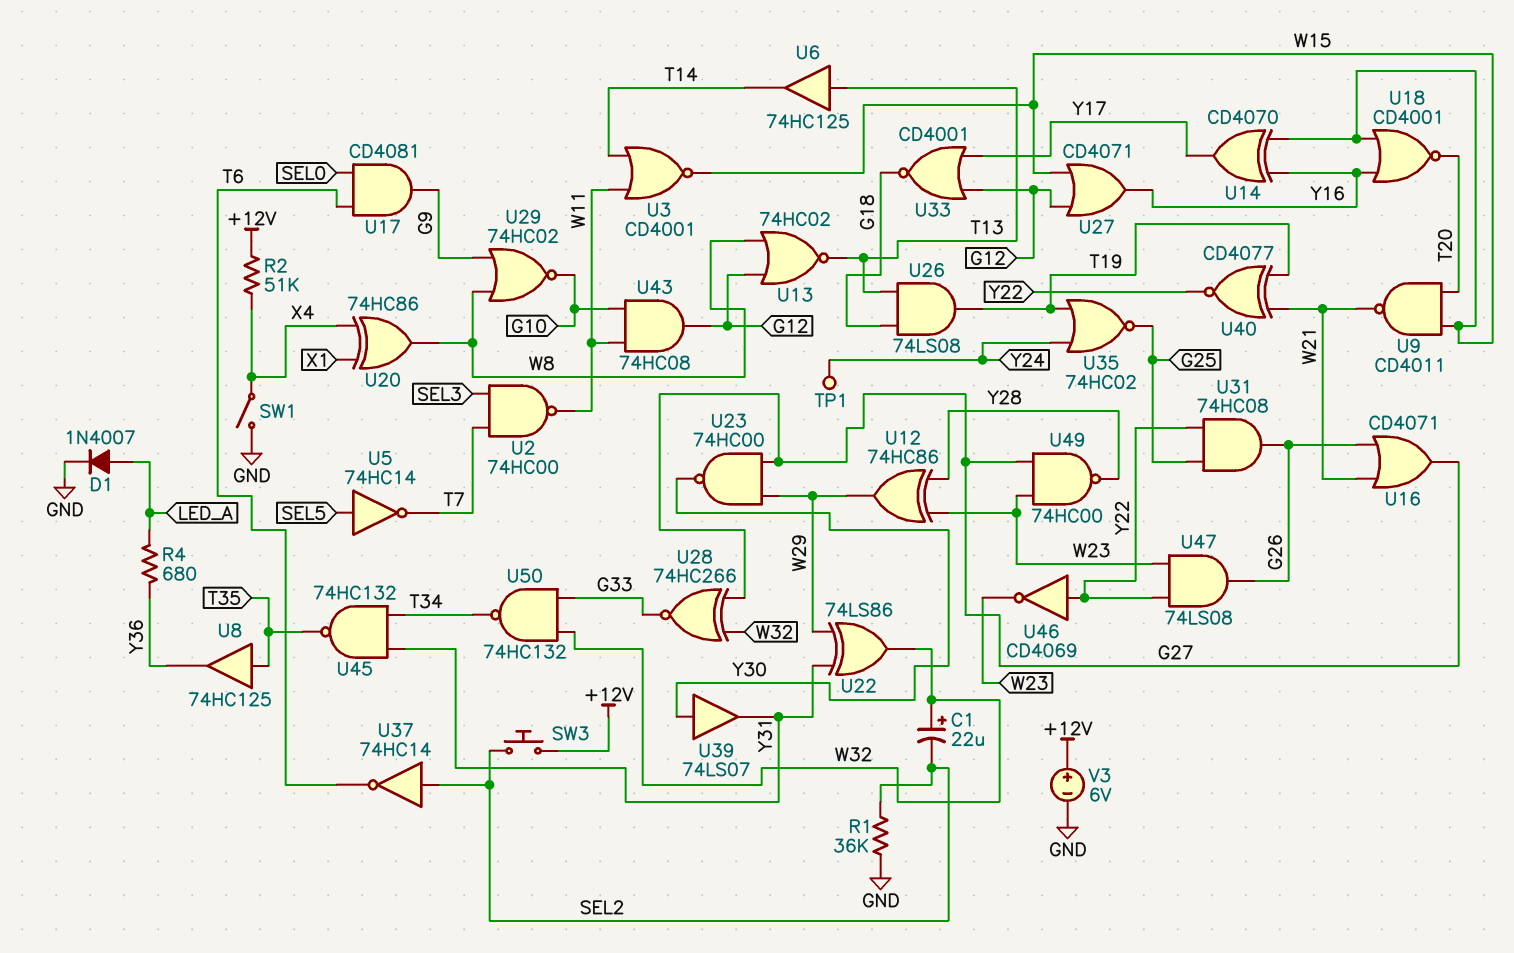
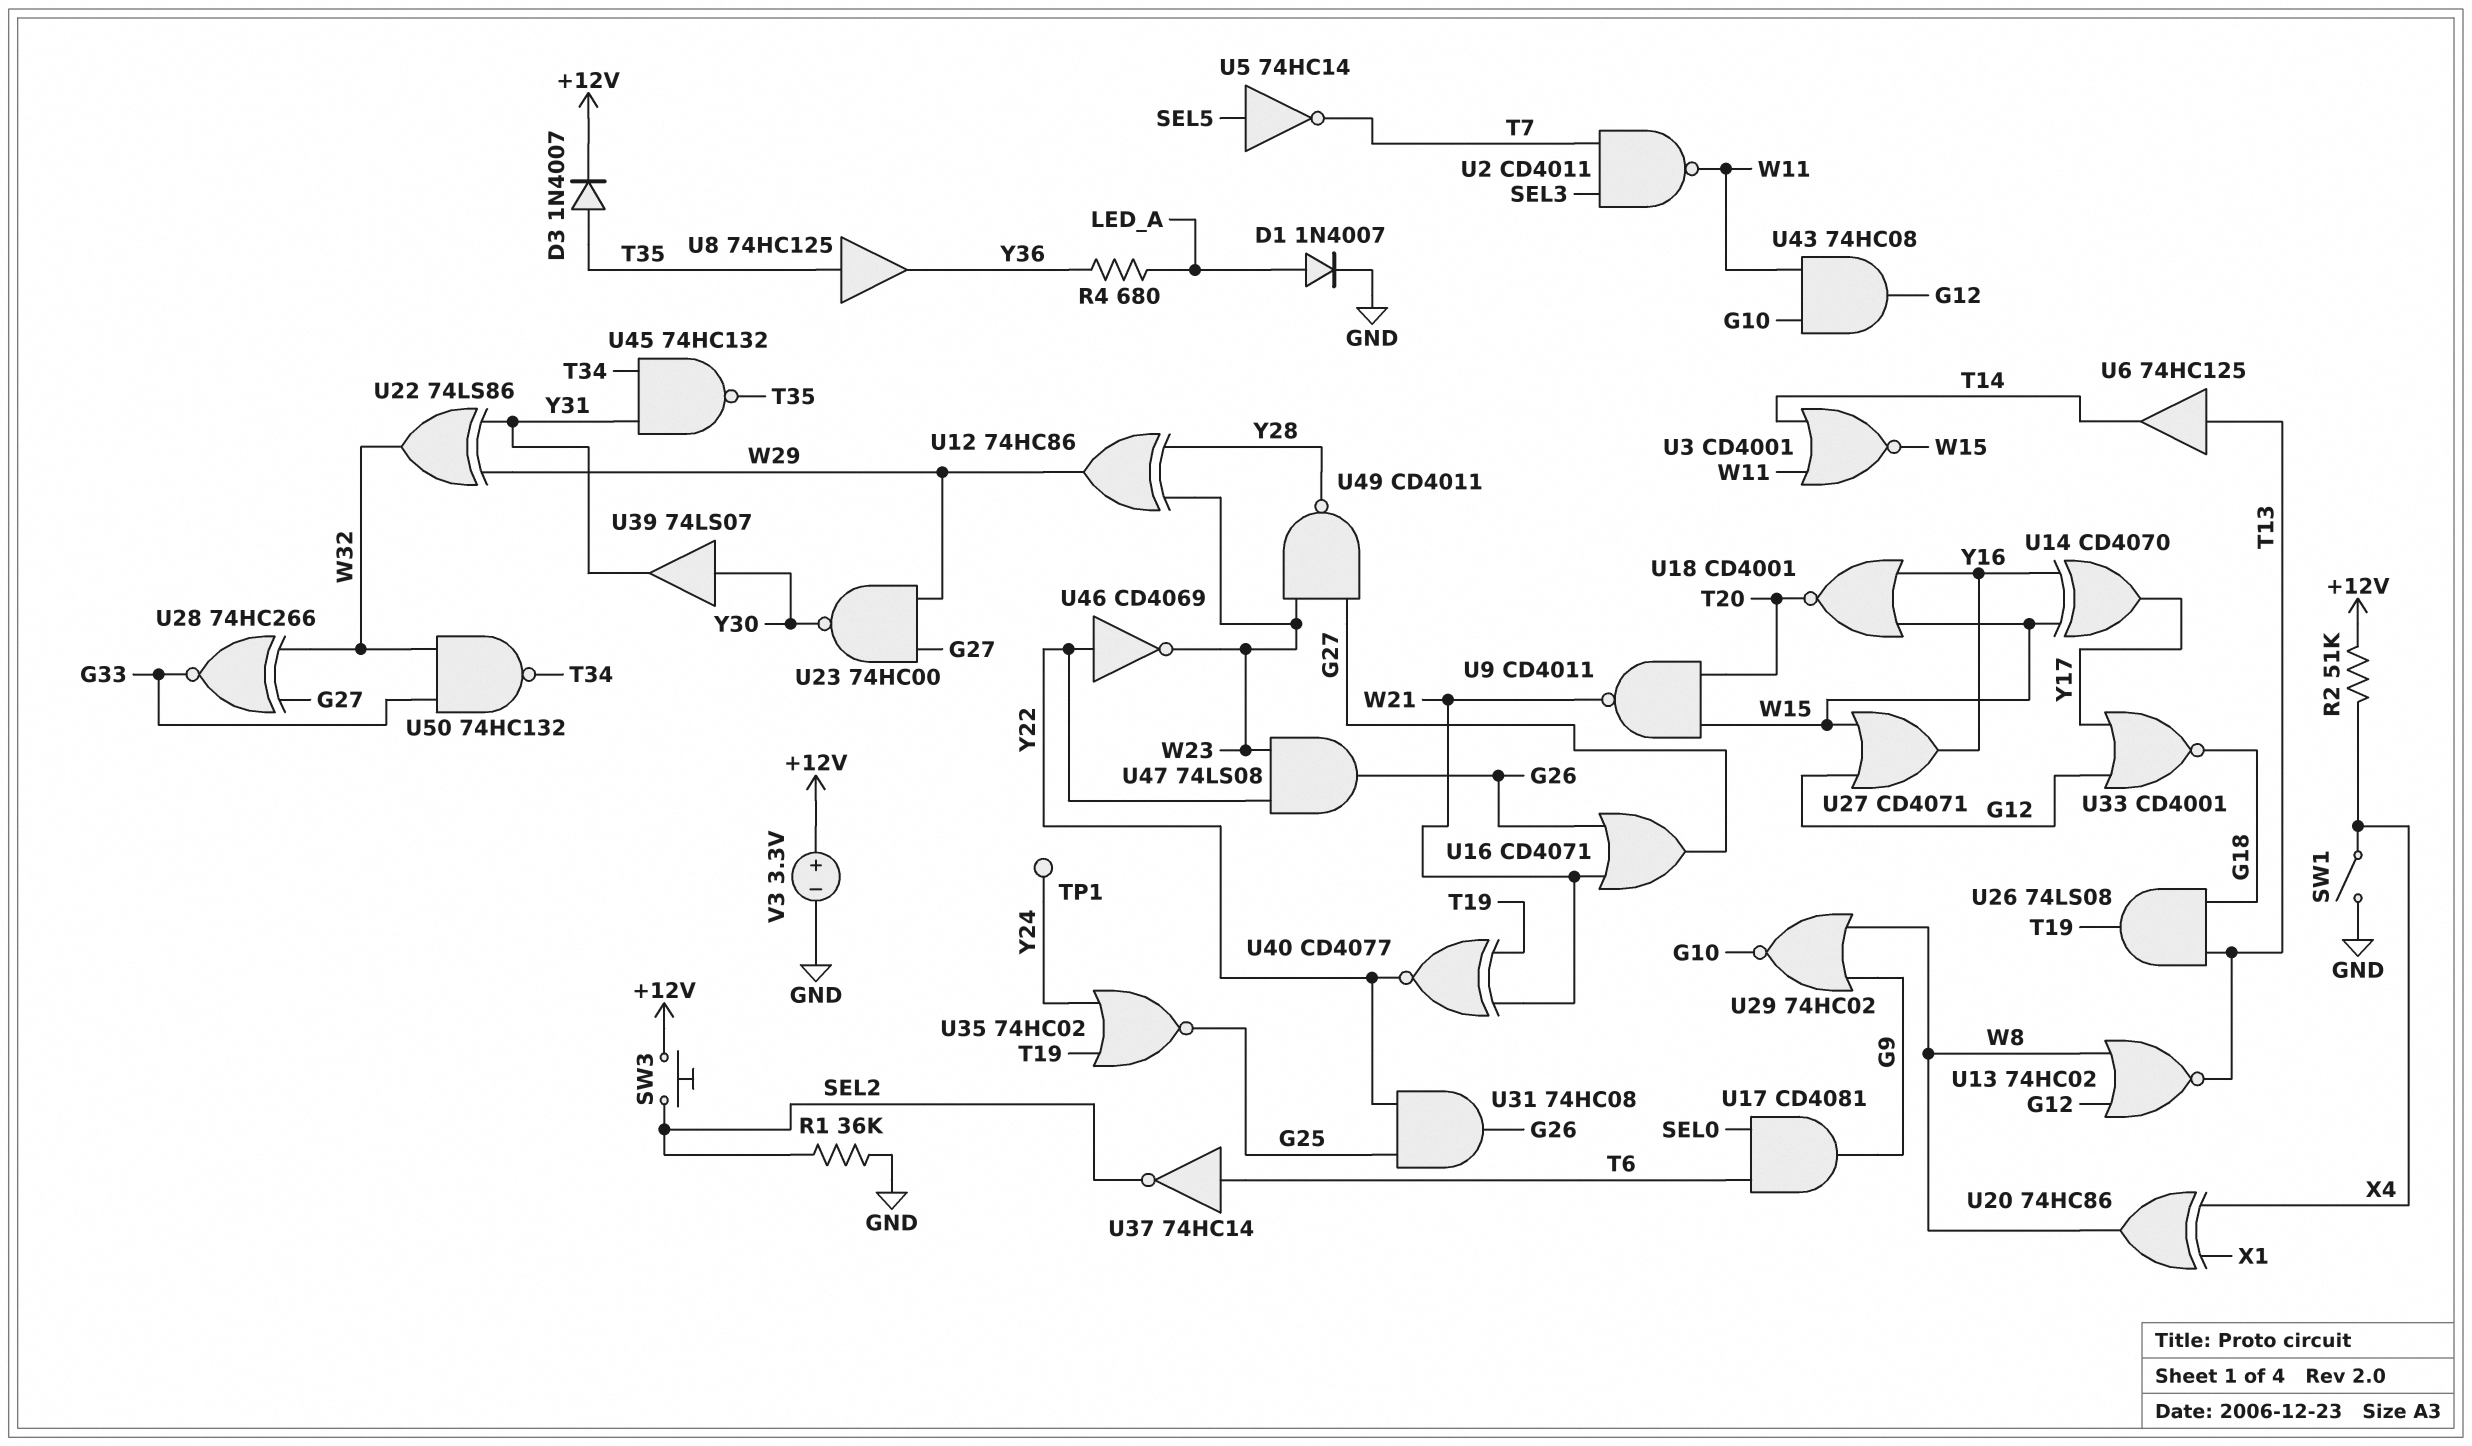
C1: 22uF (plus W32, minus SEL2) -> none
D3: none -> diode 1N4007 (A T35, K +12V)
U2: NAND 74HC00 (in SEL3, in T7, out W11) -> NAND CD4011 (in SEL3, in T7, out W11)
U37: NOT 74HC14 (in SEL2, out T6) -> NOT 74HC14 (in T6, out SEL2)
U49: NAND 74HC00 (in G27, in W23, out Y28) -> NAND CD4011 (in G27, in W23, out Y28)
V3: 6V (plus +12V, minus GND) -> 3.3V (plus +12V, minus GND)

